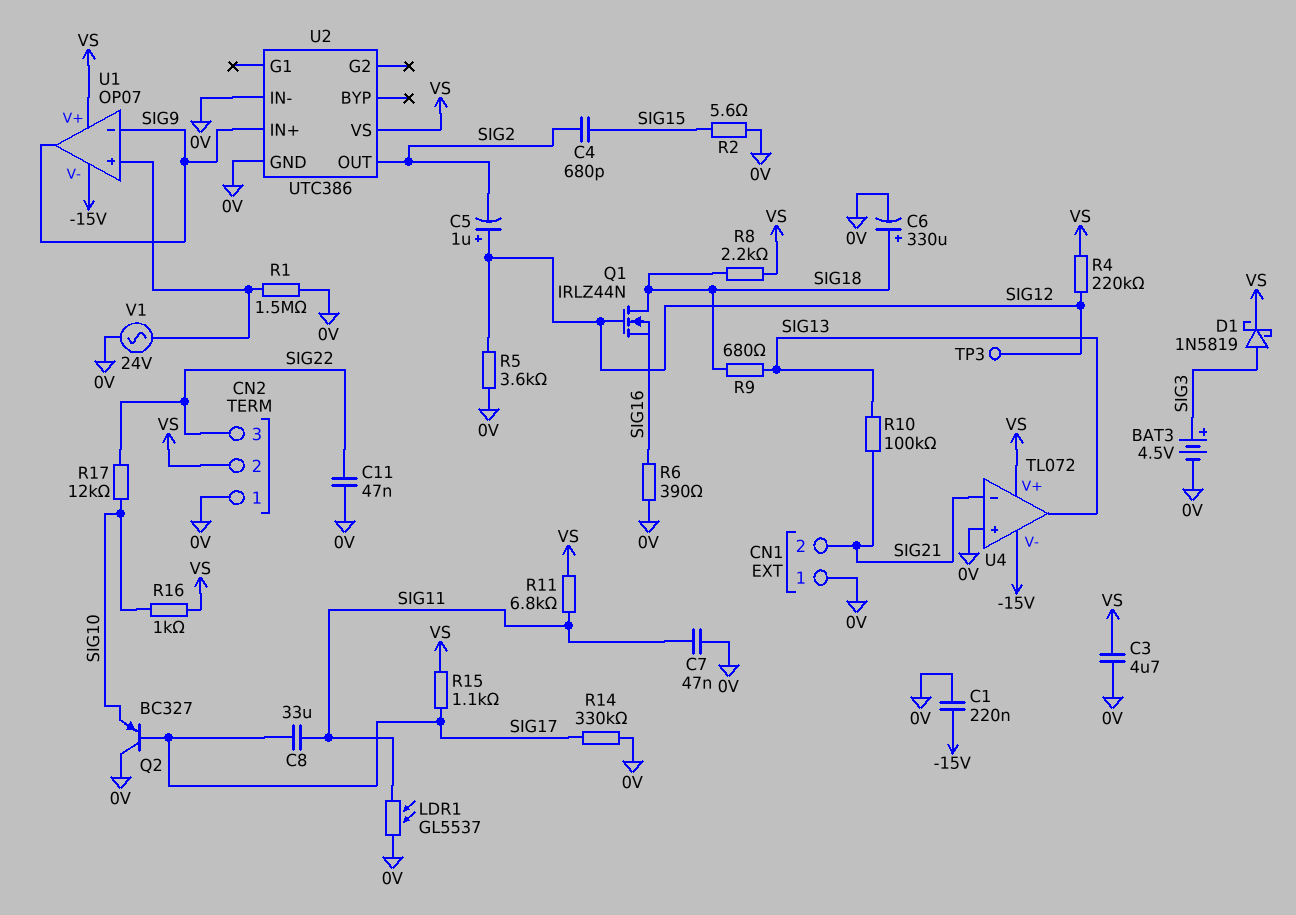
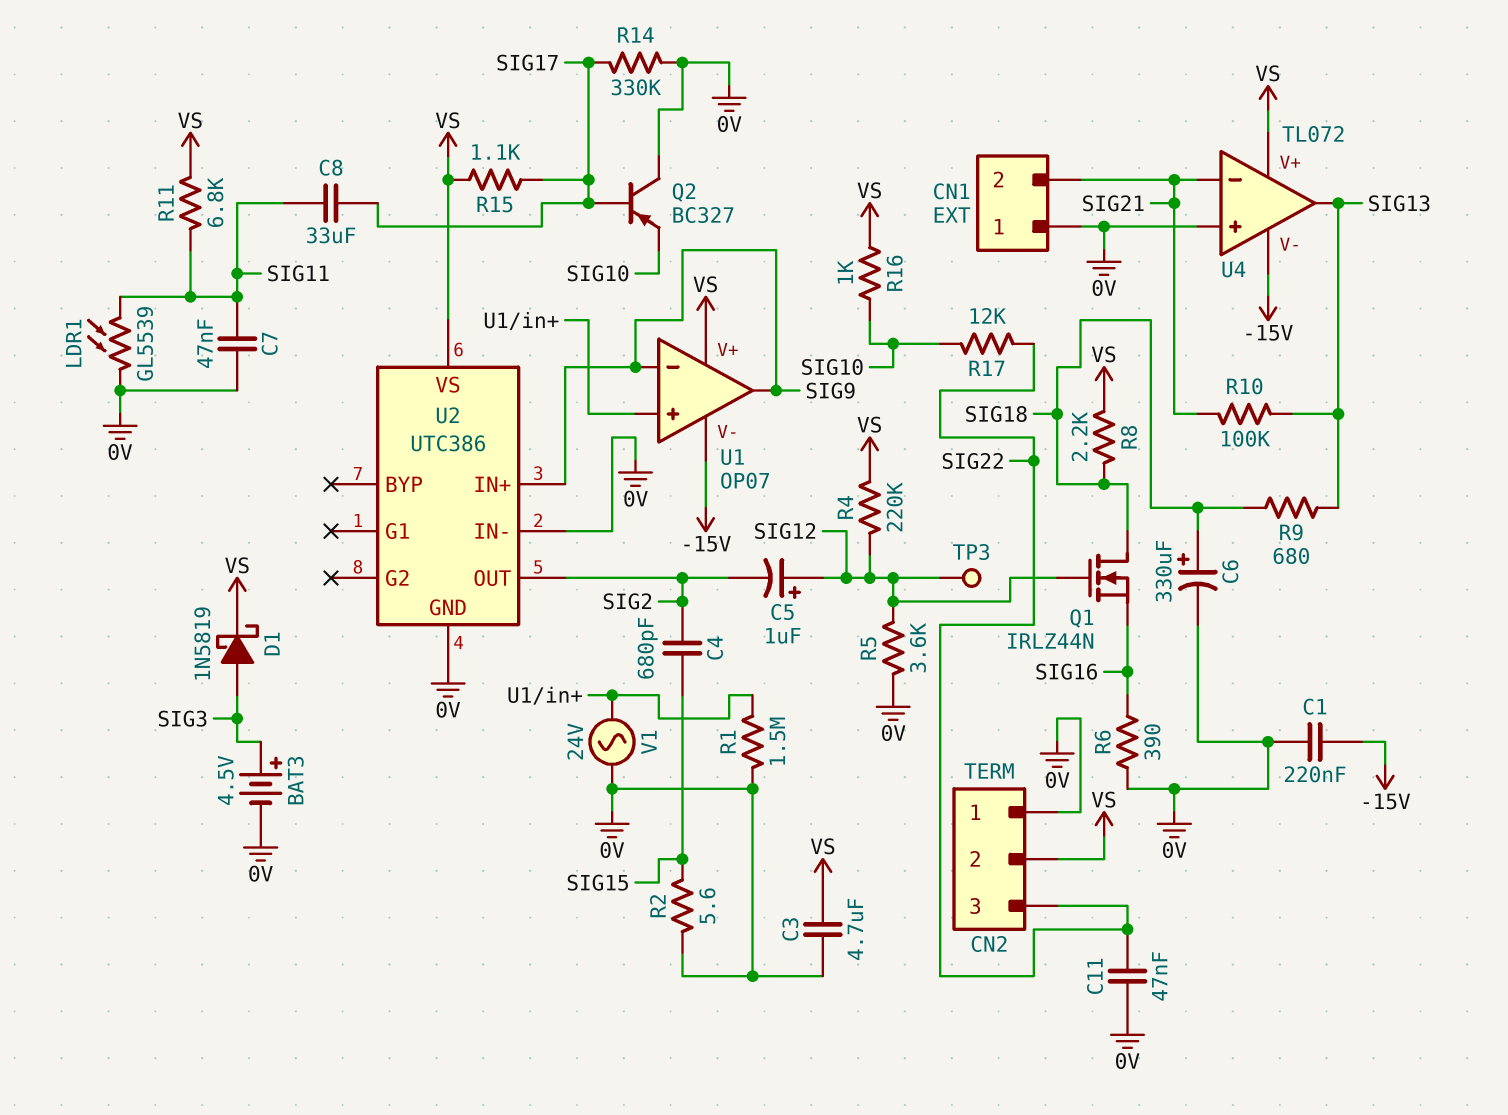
LDR1: GL5537 (0V, SIG11) -> GL5539 (0V, SIG11)

